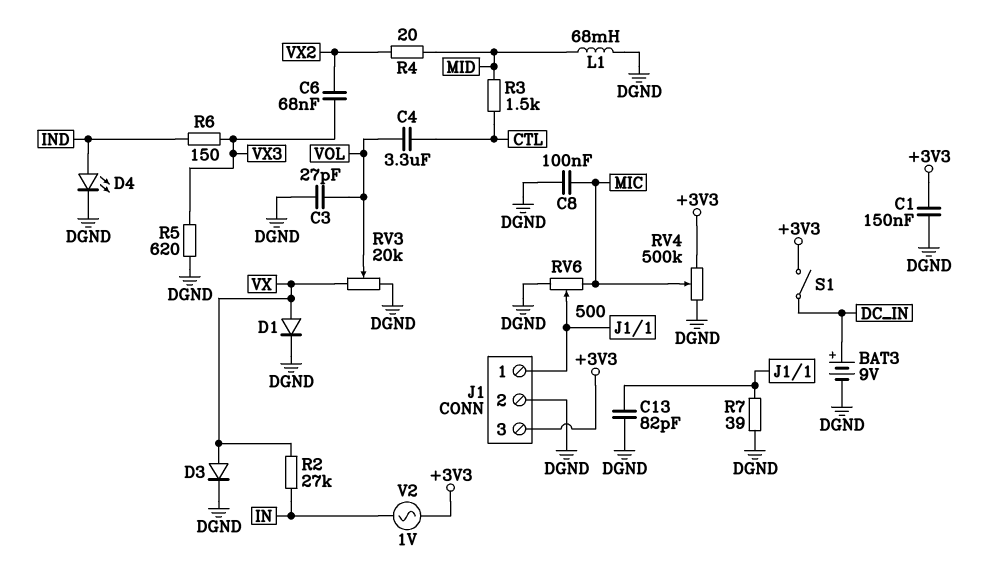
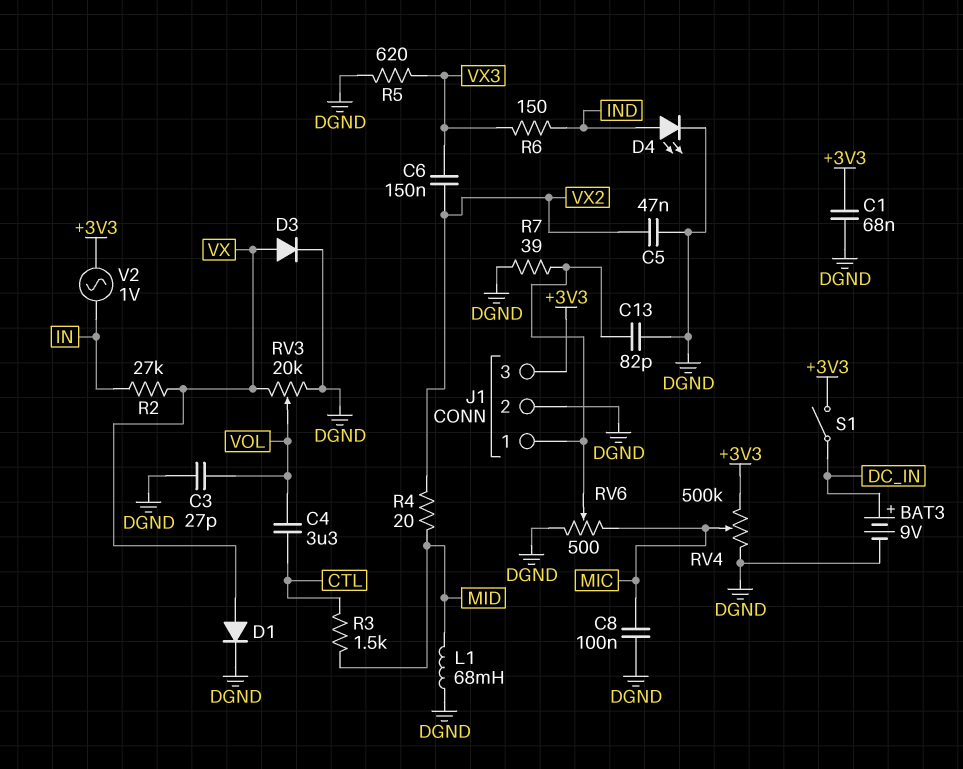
C1: 150nF (+3V3, DGND) -> 68nF (+3V3, DGND)
C5: none -> 47nF (DGND, VX2)
C6: 68nF (VX2, VX3) -> 150nF (VX2, VX3)

